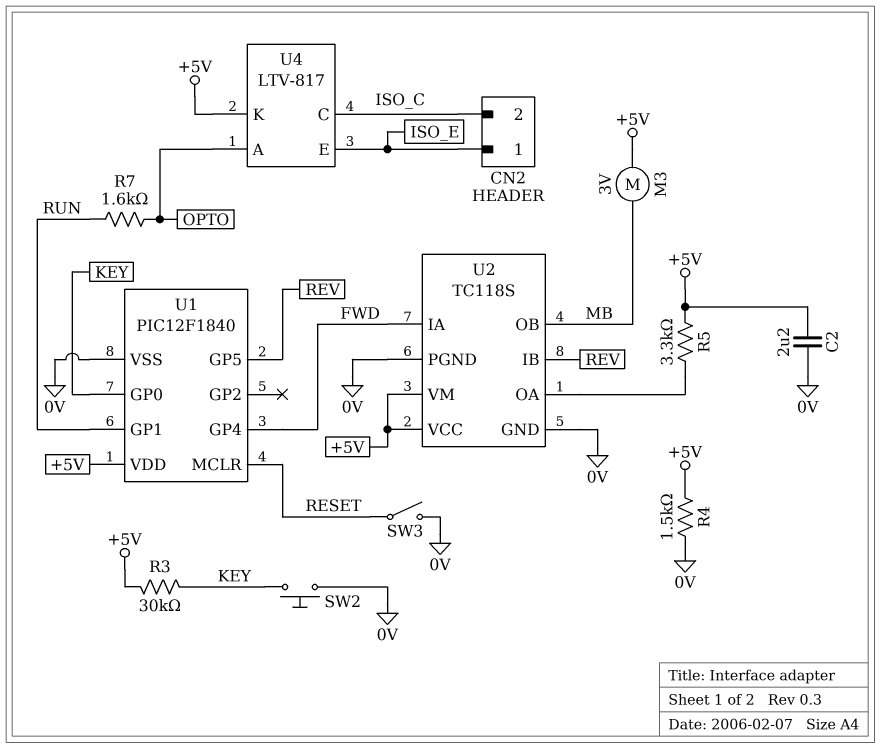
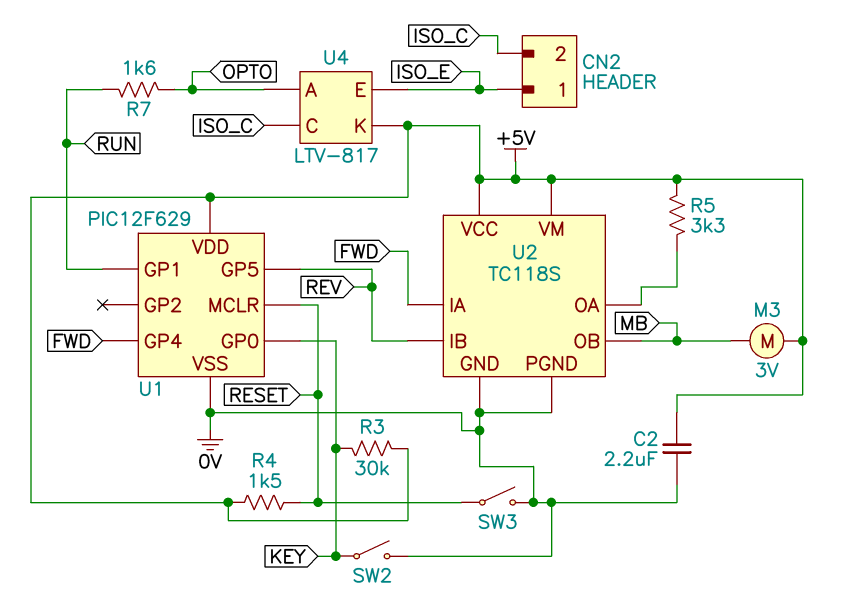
R4: 1.5k (+5V, 0V) -> 1.5k (+5V, RESET)
SW2: button (0V, KEY) -> switch (0V, KEY)
U1: PIC12F1840 -> PIC12F629

